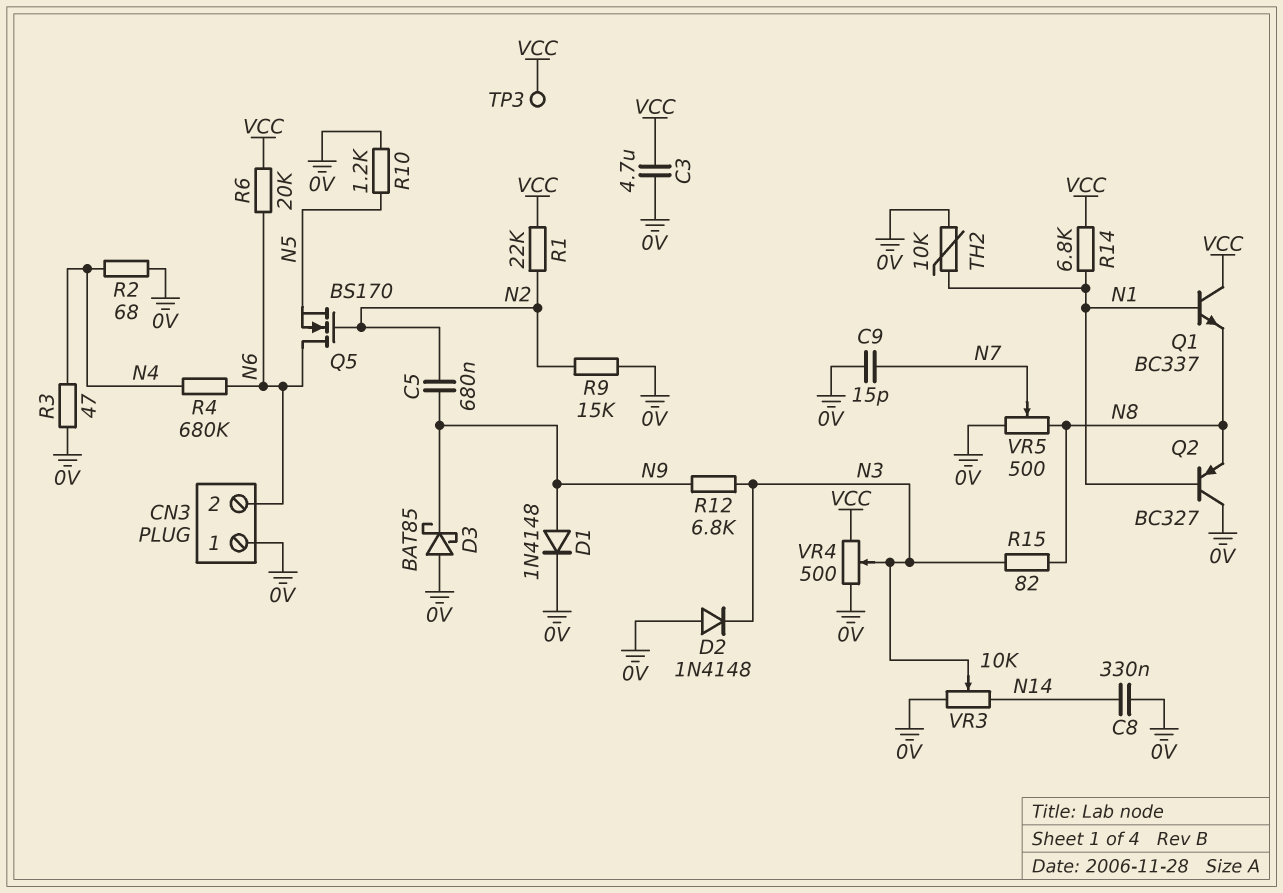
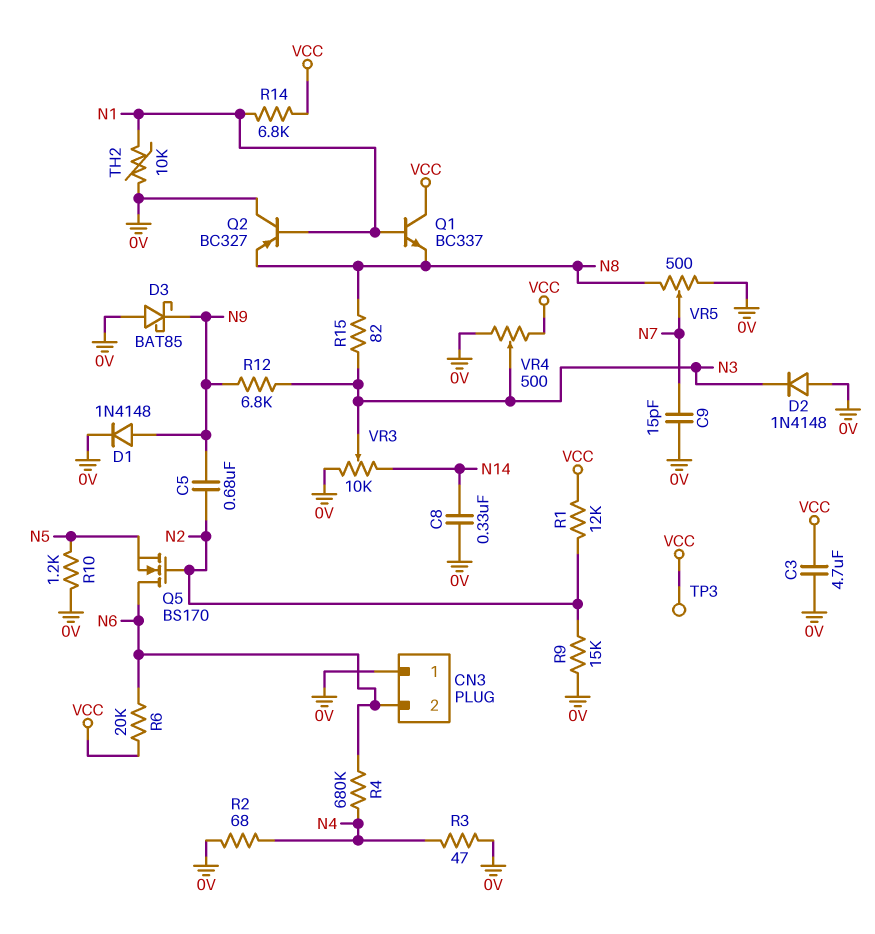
R1: 22k (N2, VCC) -> 12k (N2, VCC)

